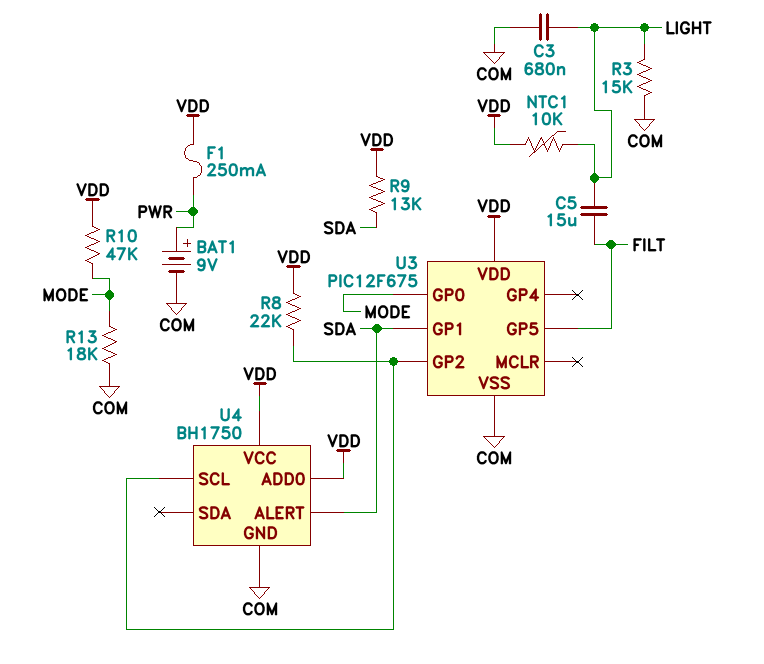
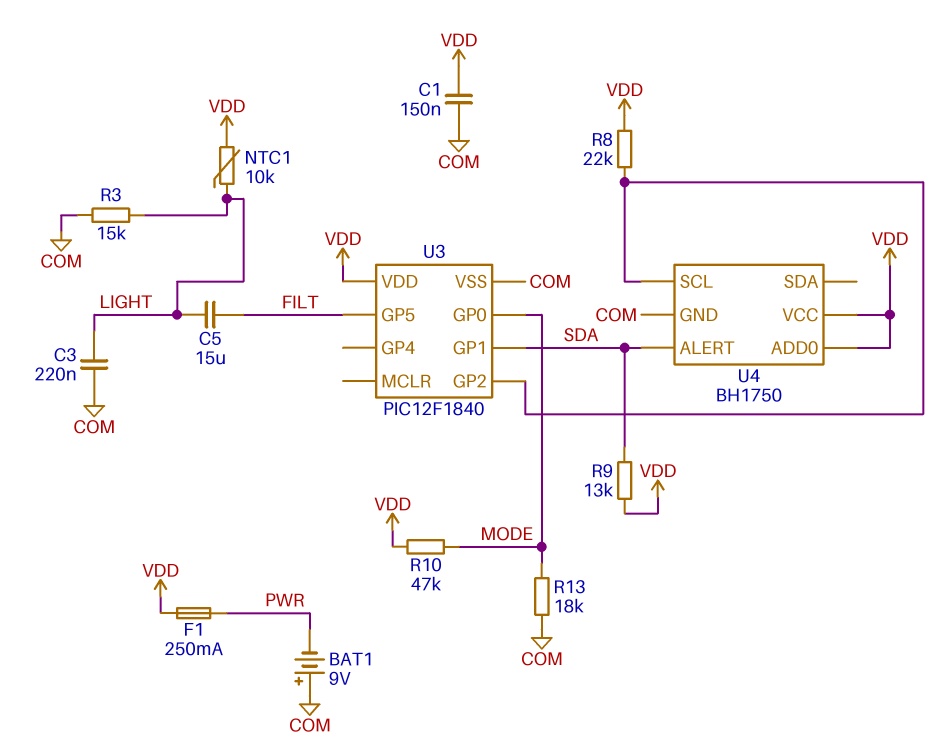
BAT1: 9V (plus PWR, minus COM) -> 9V (plus COM, minus PWR)
C1: none -> 150nF (COM, VDD)
C3: 680nF (COM, LIGHT) -> 220nF (COM, LIGHT)
U3: PIC12F675 -> PIC12F1840

